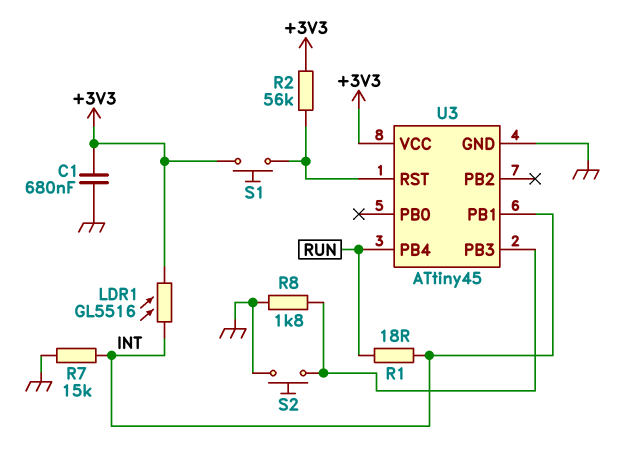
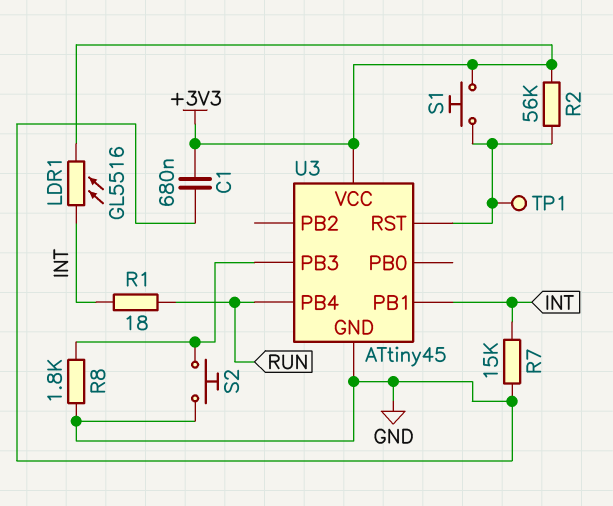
TP1: none -> test point (U3/RST)

